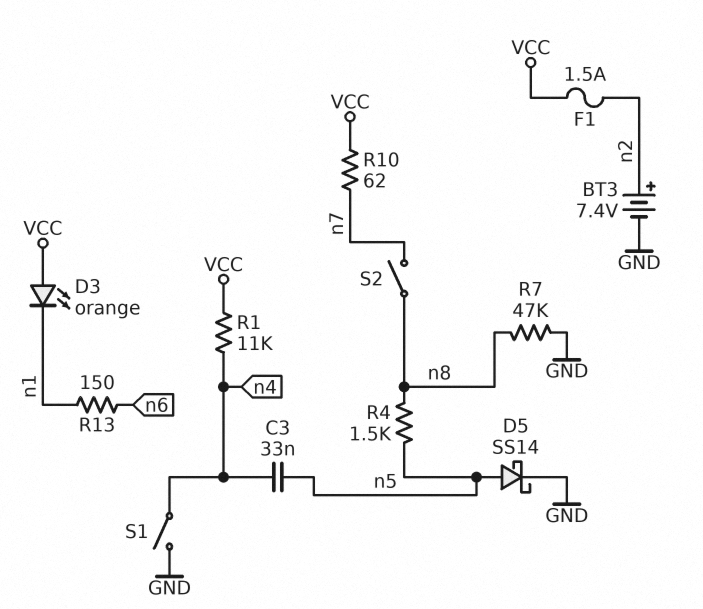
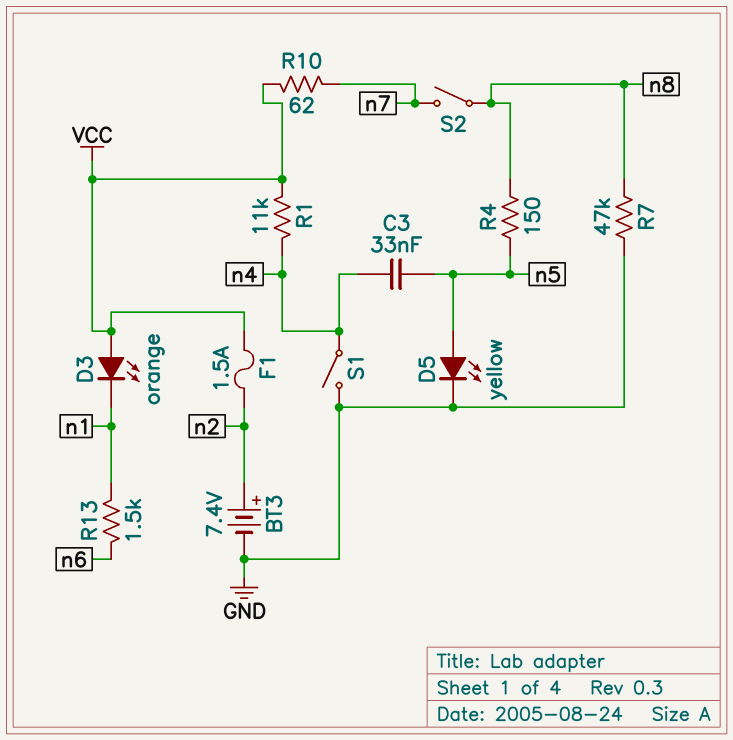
D5: schottky SS14 (A n5, K GND) -> LED yellow (A n5, K GND)
R4: 1.5k (n5, n8) -> 150 (n5, n8)
R13: 150 (n1, n6) -> 1.5k (n1, n6)

